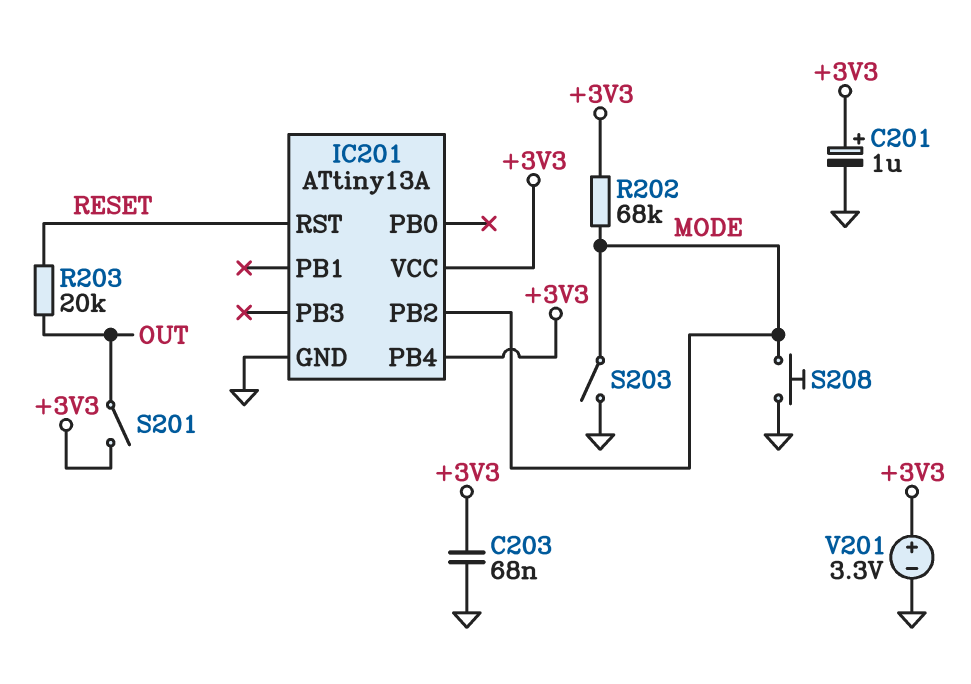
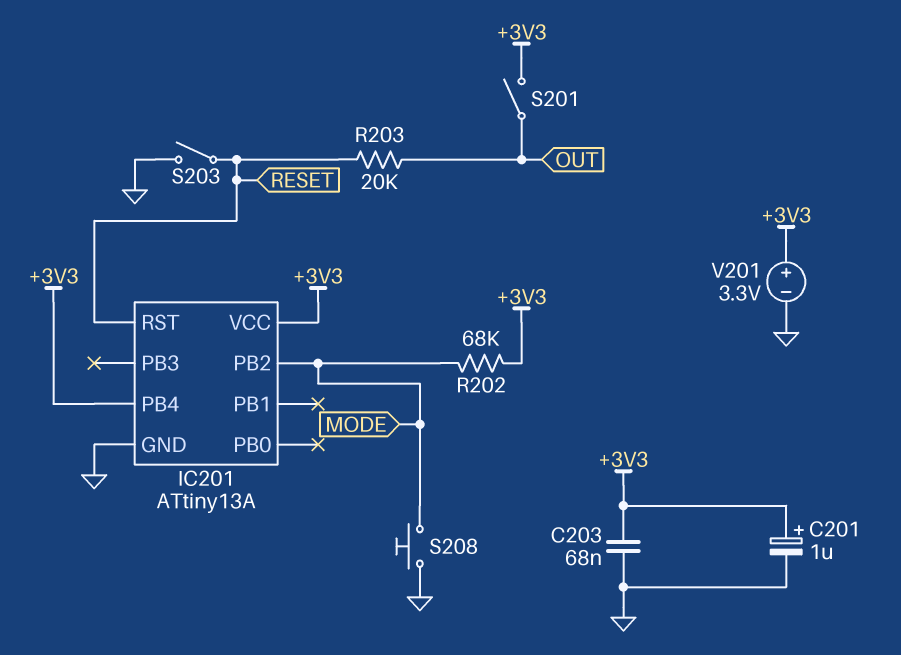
S203: switch (GND, MODE) -> switch (GND, RESET)

